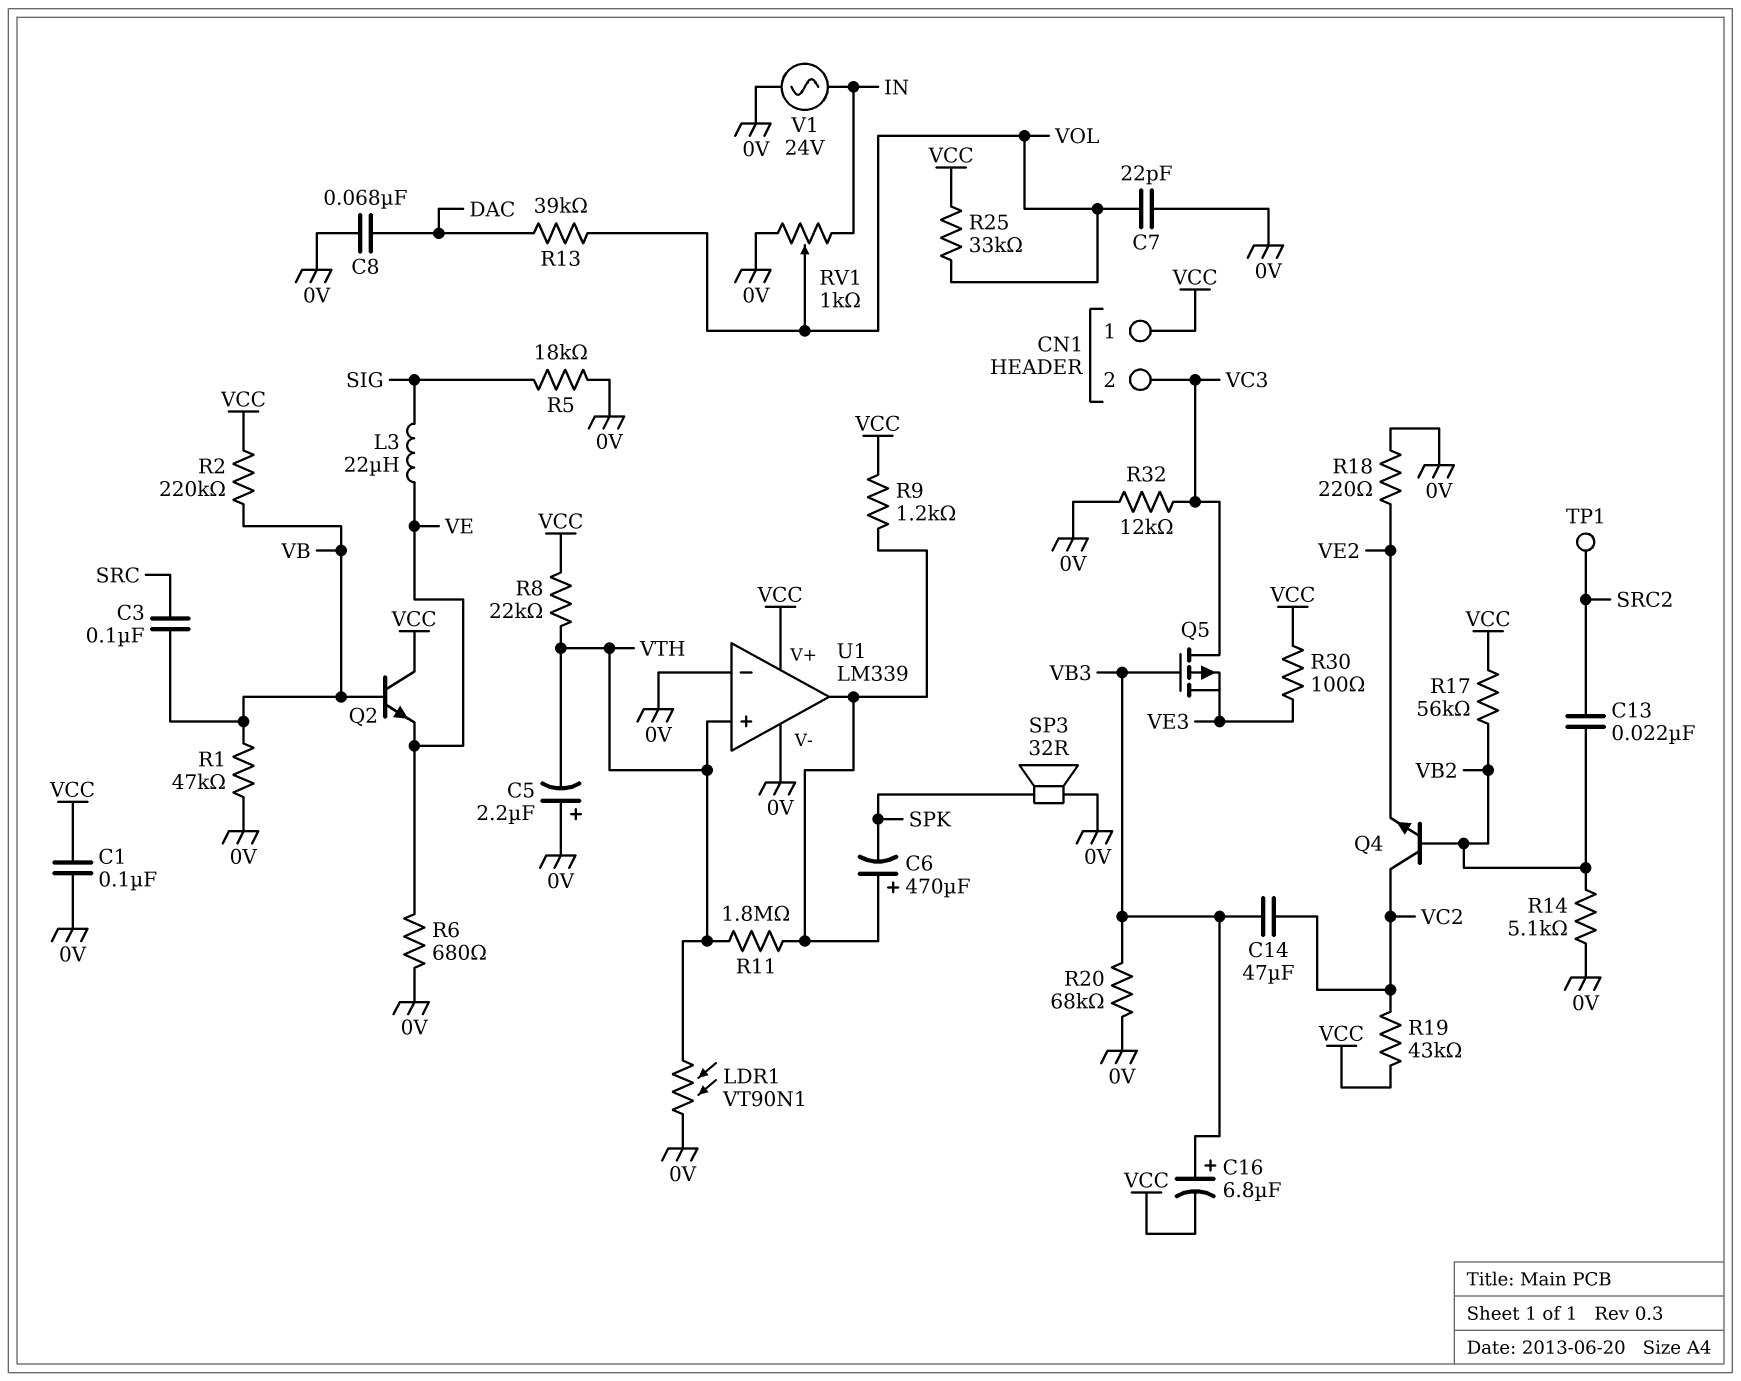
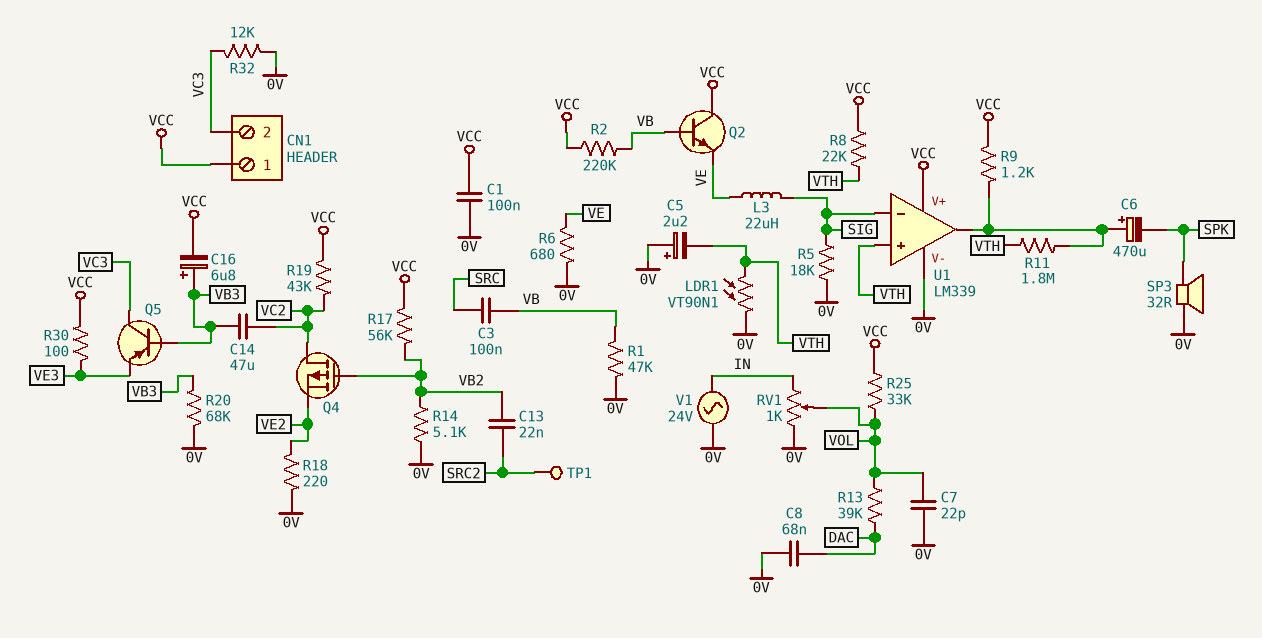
Q4: NPN (B VB2, C VC2, E VE2) -> PMOS (G VB2, D VC2, S VE2)
Q5: PMOS (G VB3, D VC3, S VE3) -> PNP (B VB3, C VC3, E VE3)
U1 pin in-: 0V -> SIG

